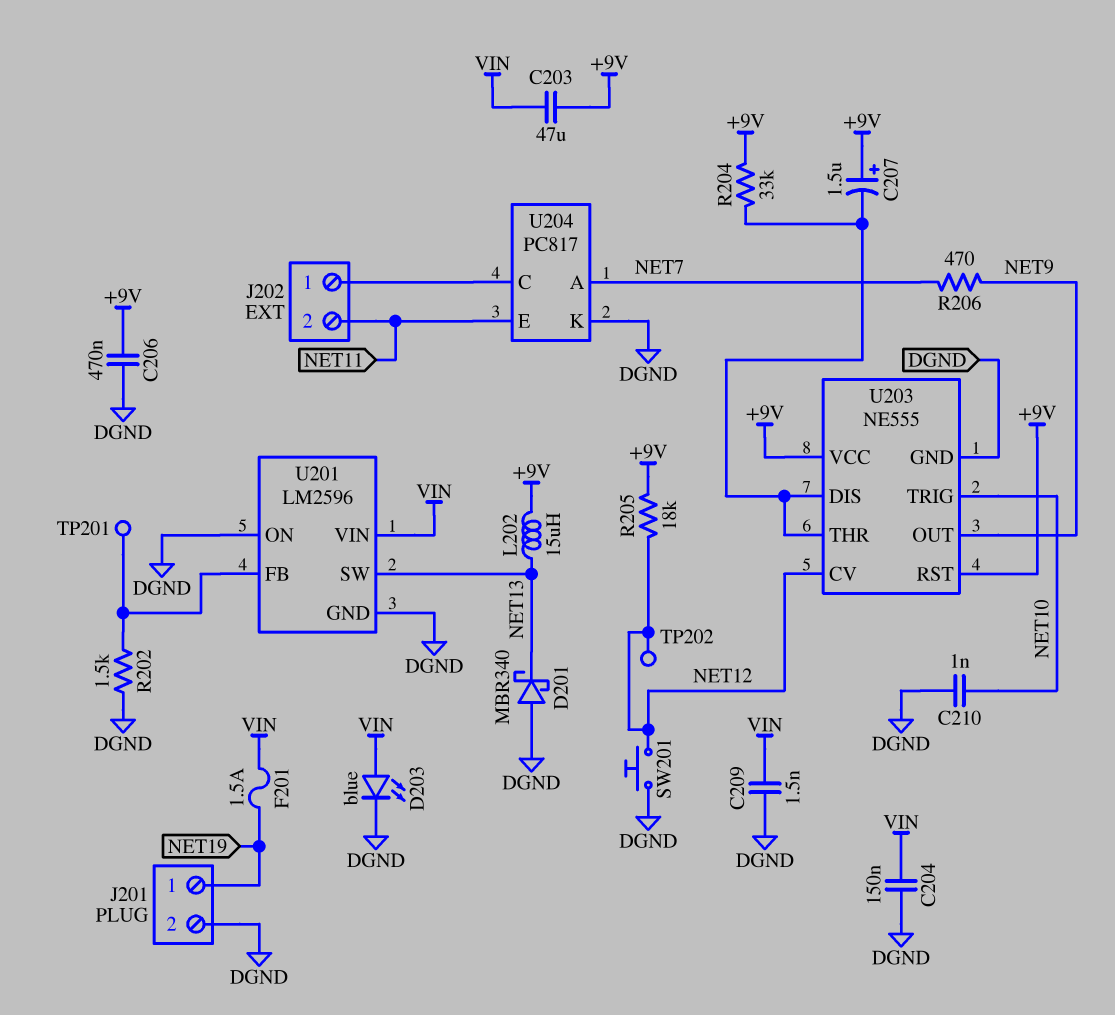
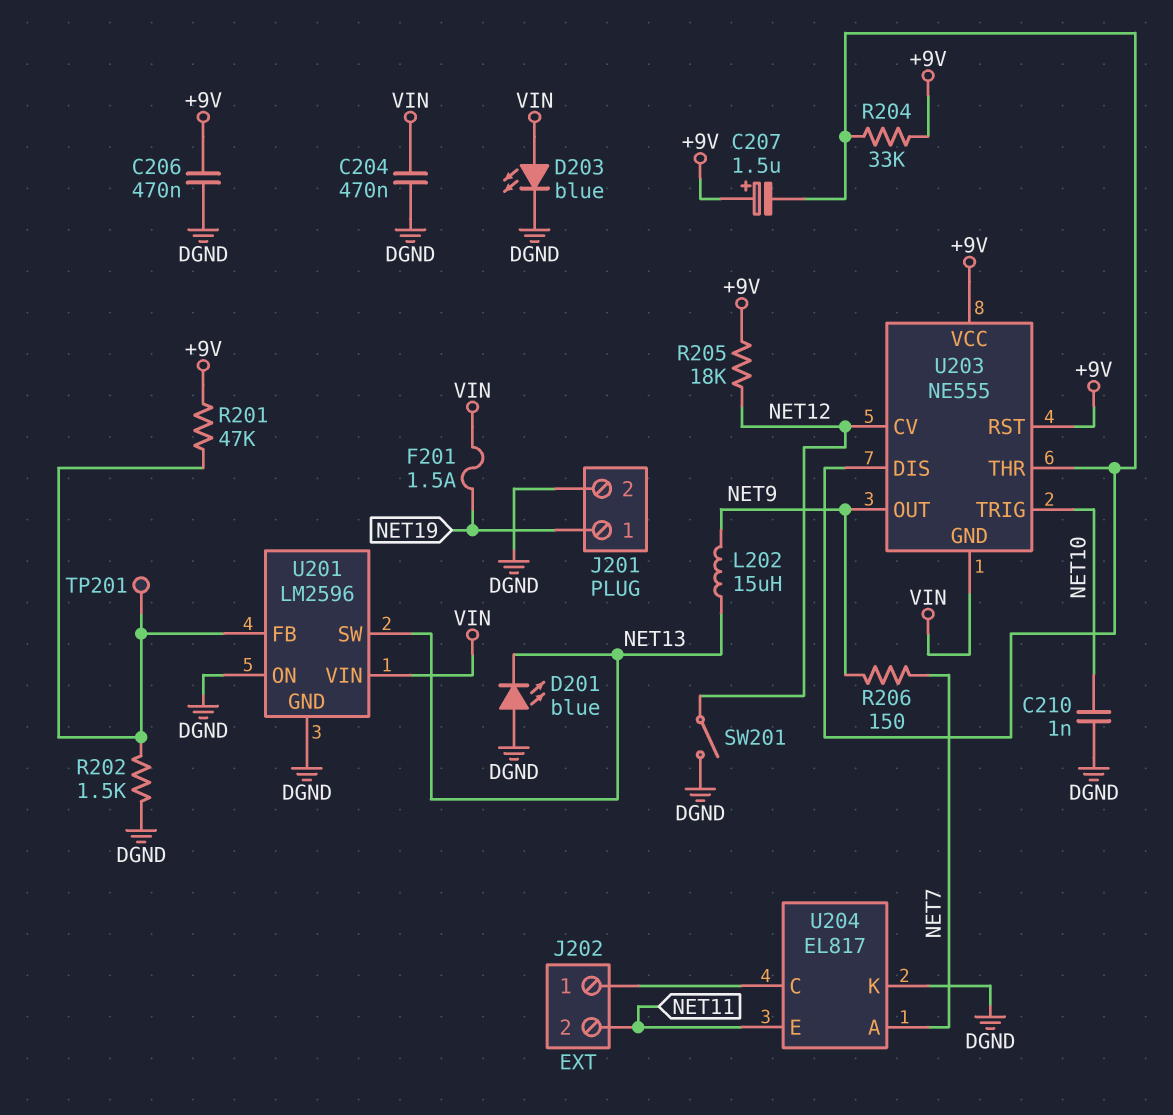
C203: 47uF (+9V, VIN) -> none
C204: 150nF (DGND, VIN) -> 470nF (DGND, VIN)
C209: 1.5nF (DGND, VIN) -> none
D201: schottky MBR340 (A DGND, K NET13) -> LED blue (A DGND, K NET13)
L202: 15uH (+9V, NET13) -> 15uH (NET9, NET13)
R201: none -> 47k (+9V, U201/FB)
R206: 470 (NET7, NET9) -> 150 (NET7, NET9)
SW201: button (DGND, NET12) -> switch (DGND, NET12)
TP202: test point (NET12) -> none
U203 pin GND: DGND -> VIN
U204: PC817 -> EL817

